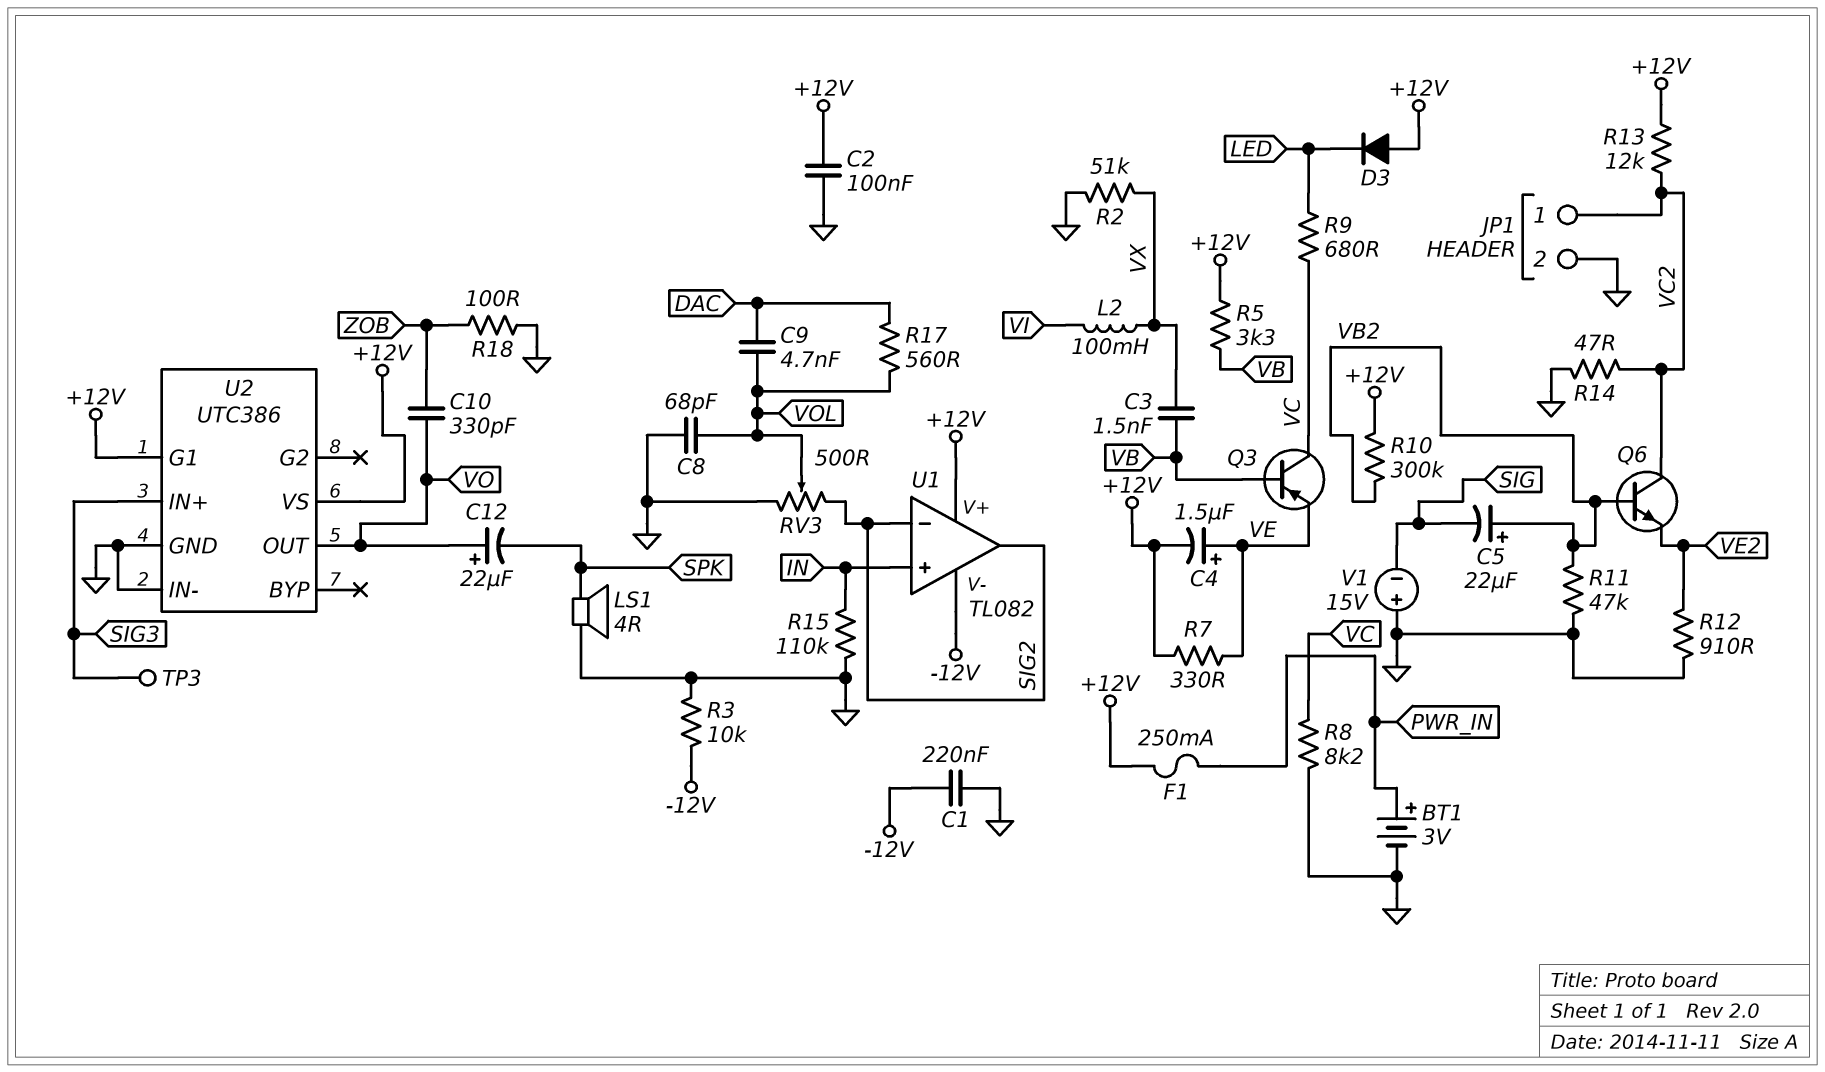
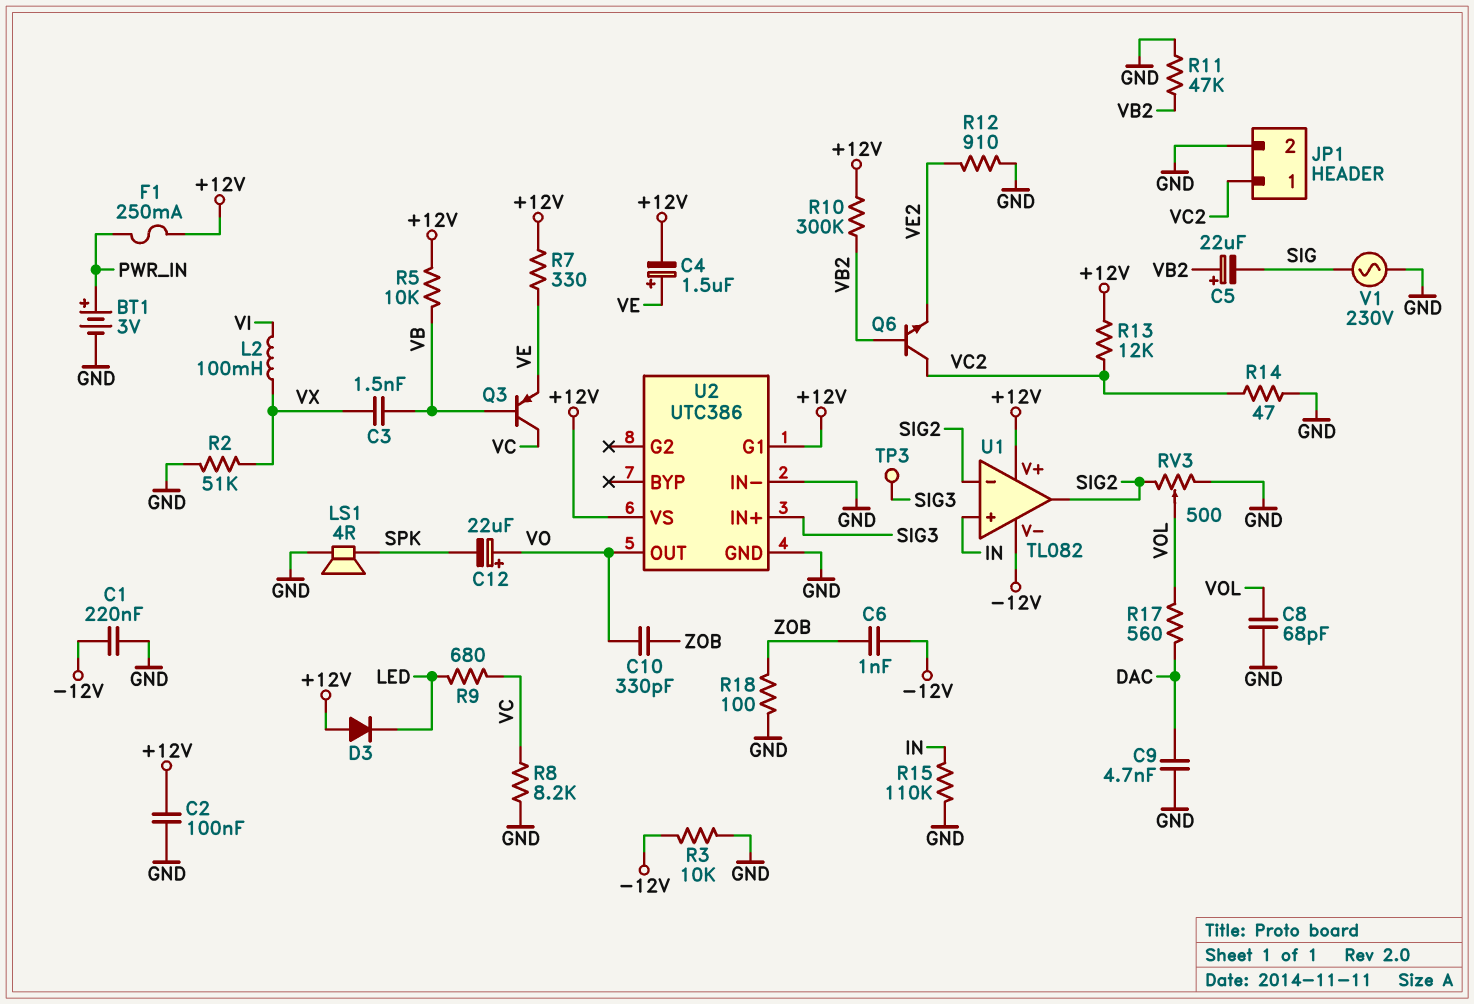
C6: none -> 1nF (-12V, ZOB)
C9: 4.7nF (DAC, VOL) -> 4.7nF (DAC, GND)
R5: 3.3k (+12V, VB) -> 10k (+12V, VB)
V1: 15V (plus GND, minus SIG) -> AC 230V (GND, SIG)

